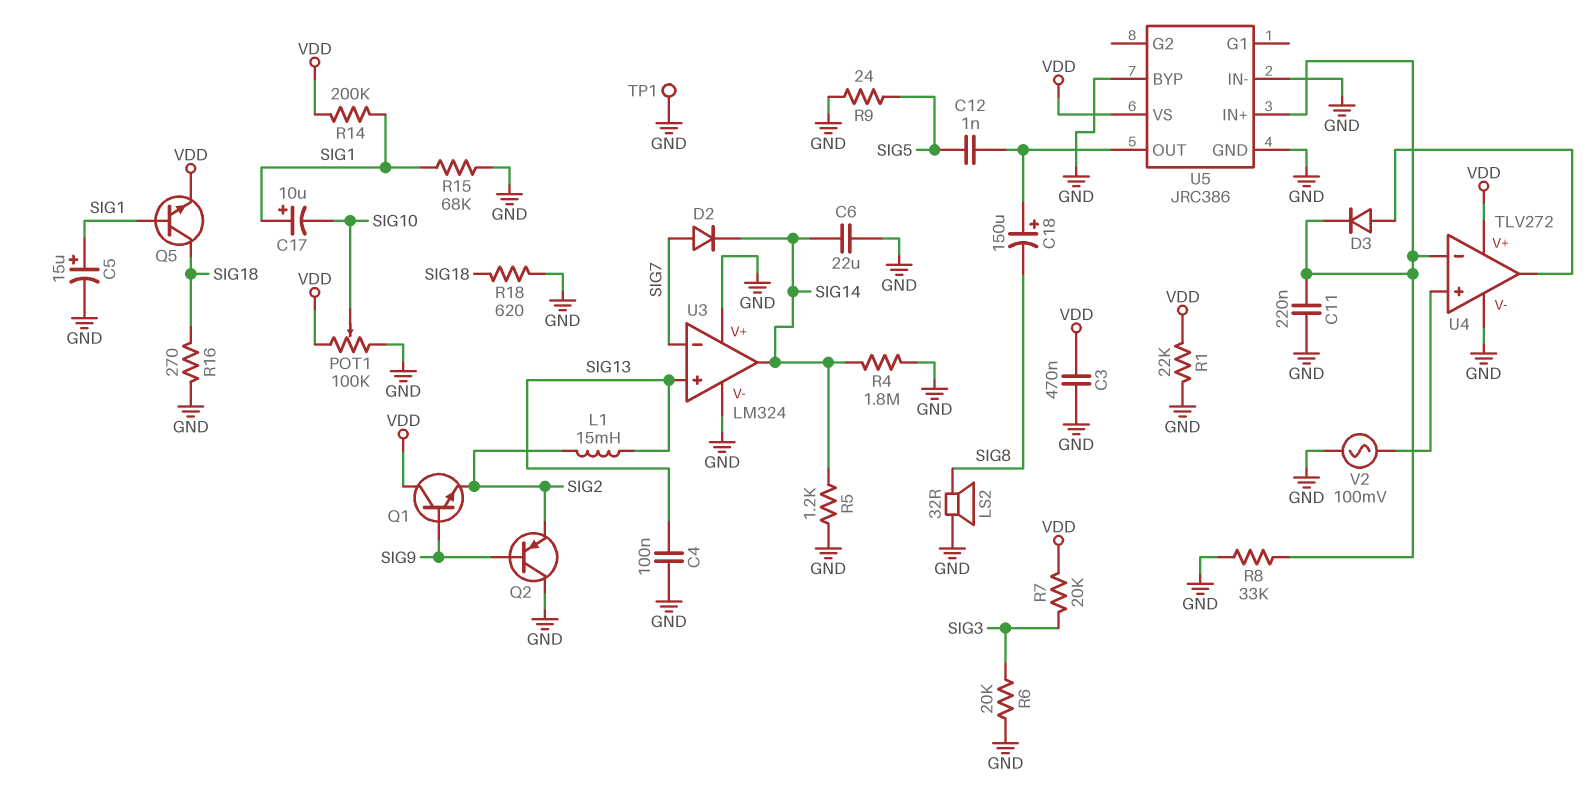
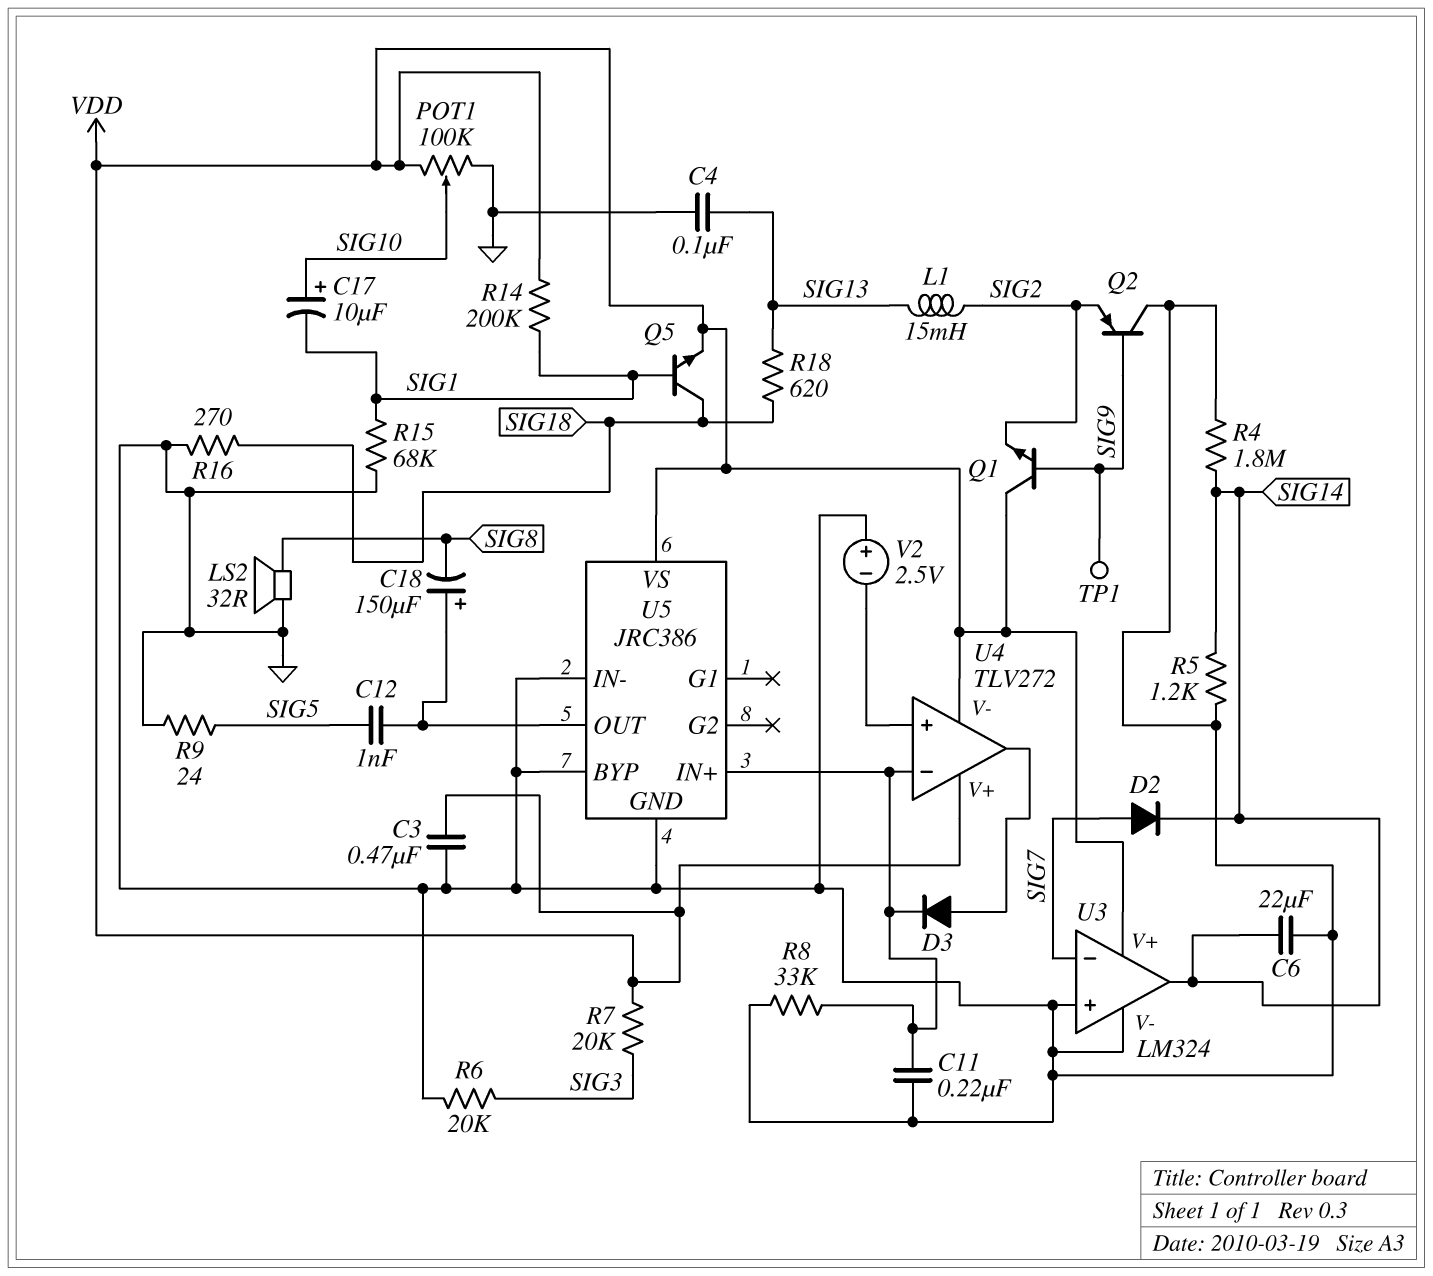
C5: 15uF (plus SIG1, minus GND) -> none
C17: 10uF (plus SIG1, minus SIG10) -> 10uF (plus SIG10, minus SIG1)
R1: 22k (GND, VDD) -> none
R18: 620 (GND, SIG18) -> 620 (SIG13, SIG18)
TP1: test point (GND) -> test point (SIG9)
U3 pin V+: GND -> VDD
U3 pin in+: SIG13 -> GND
U4 pin V-: GND -> VDD
V2: AC 100mV (GND, U4/in+) -> 2.5V (plus GND, minus U4/in+)

